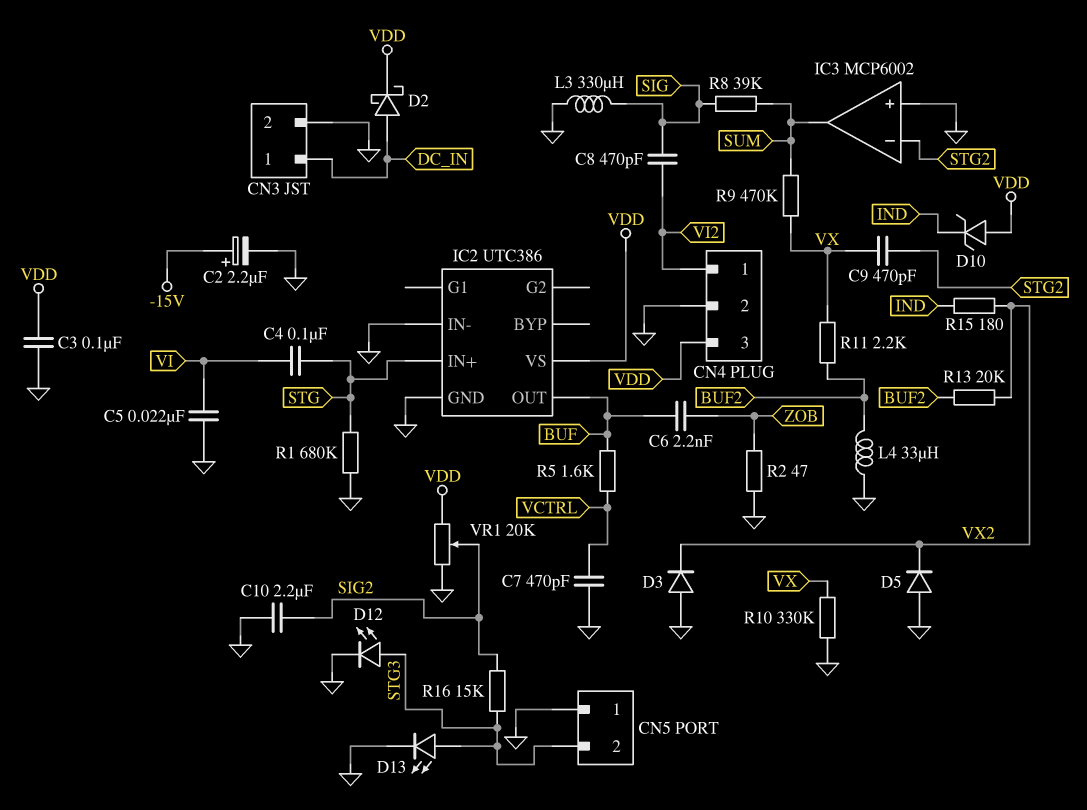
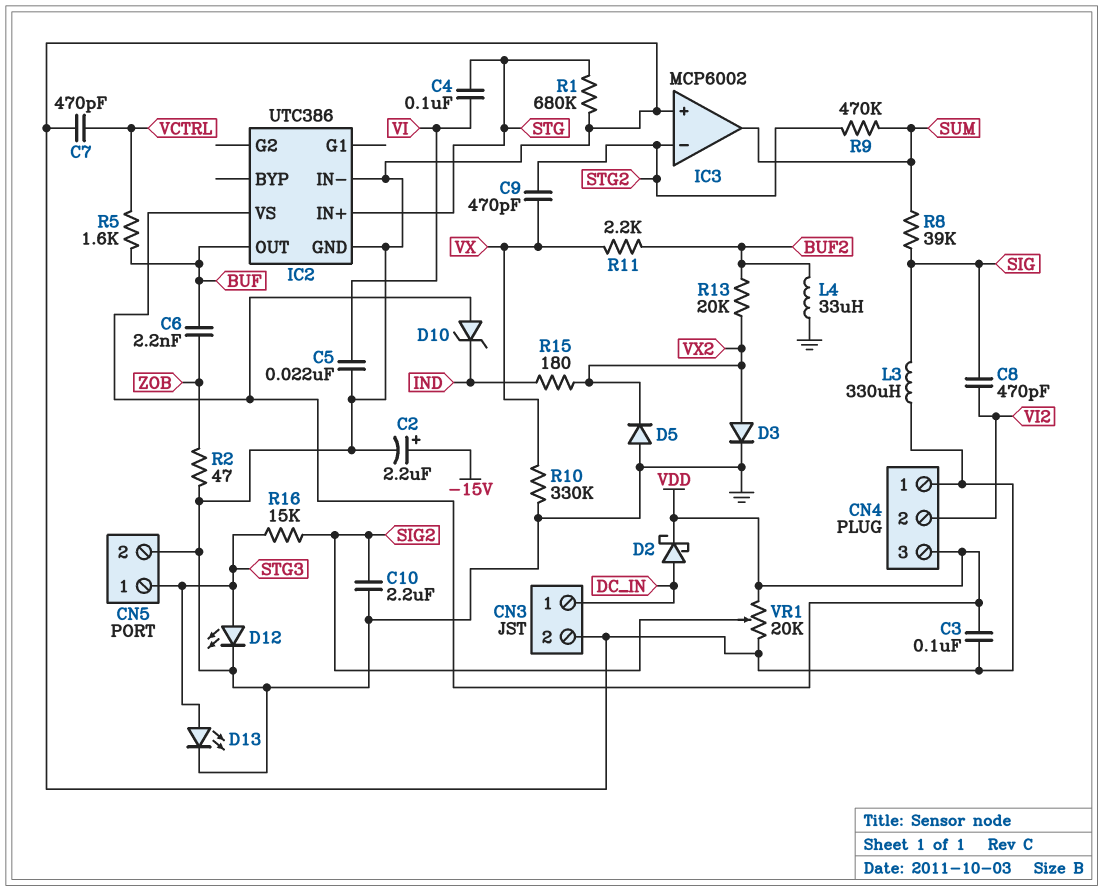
CN4 pin 1: VI2 -> GND
CN4 pin 2: GND -> VI2
CN5 pin 1: GND -> STG3
CN5 pin 2: STG3 -> GND
D3: diode (A GND, K VX2) -> diode (A VX2, K GND)
R9: 470k (SUM, VX) -> 470k (STG2, SUM)

